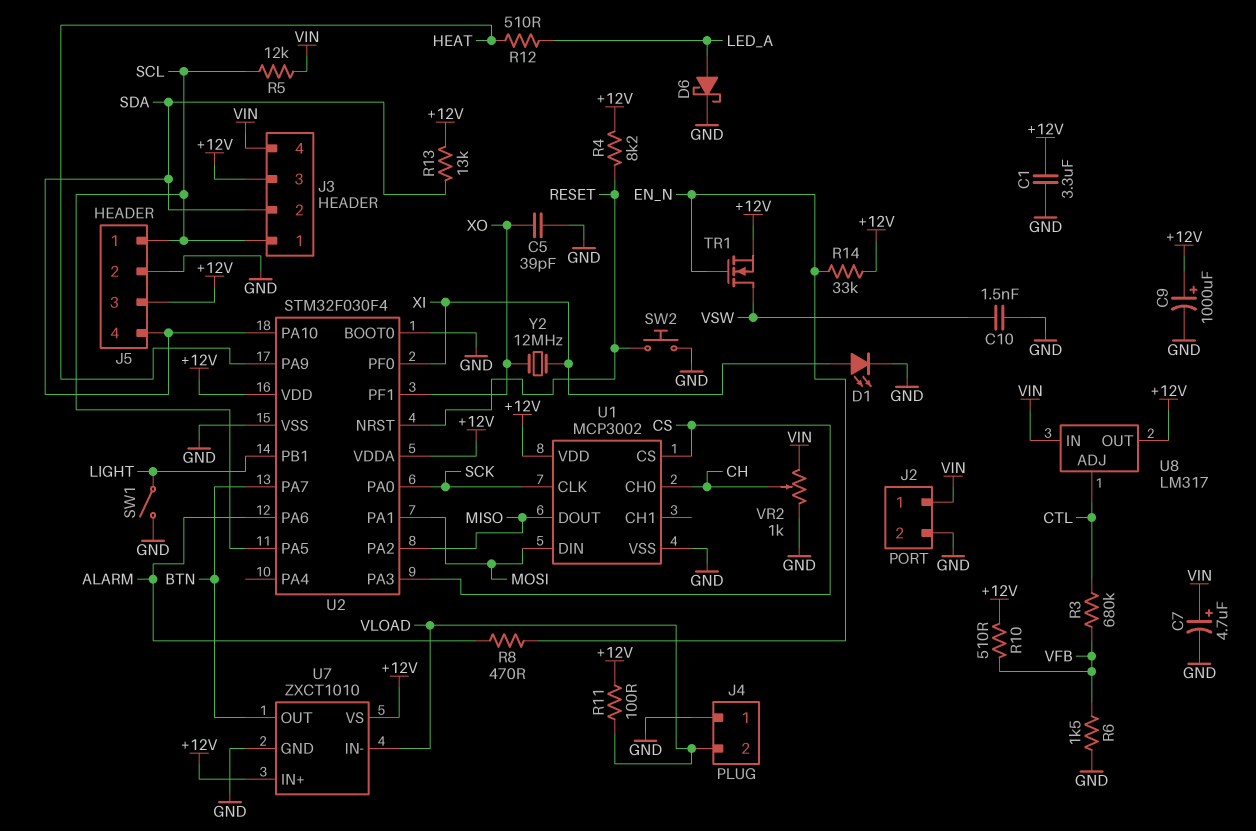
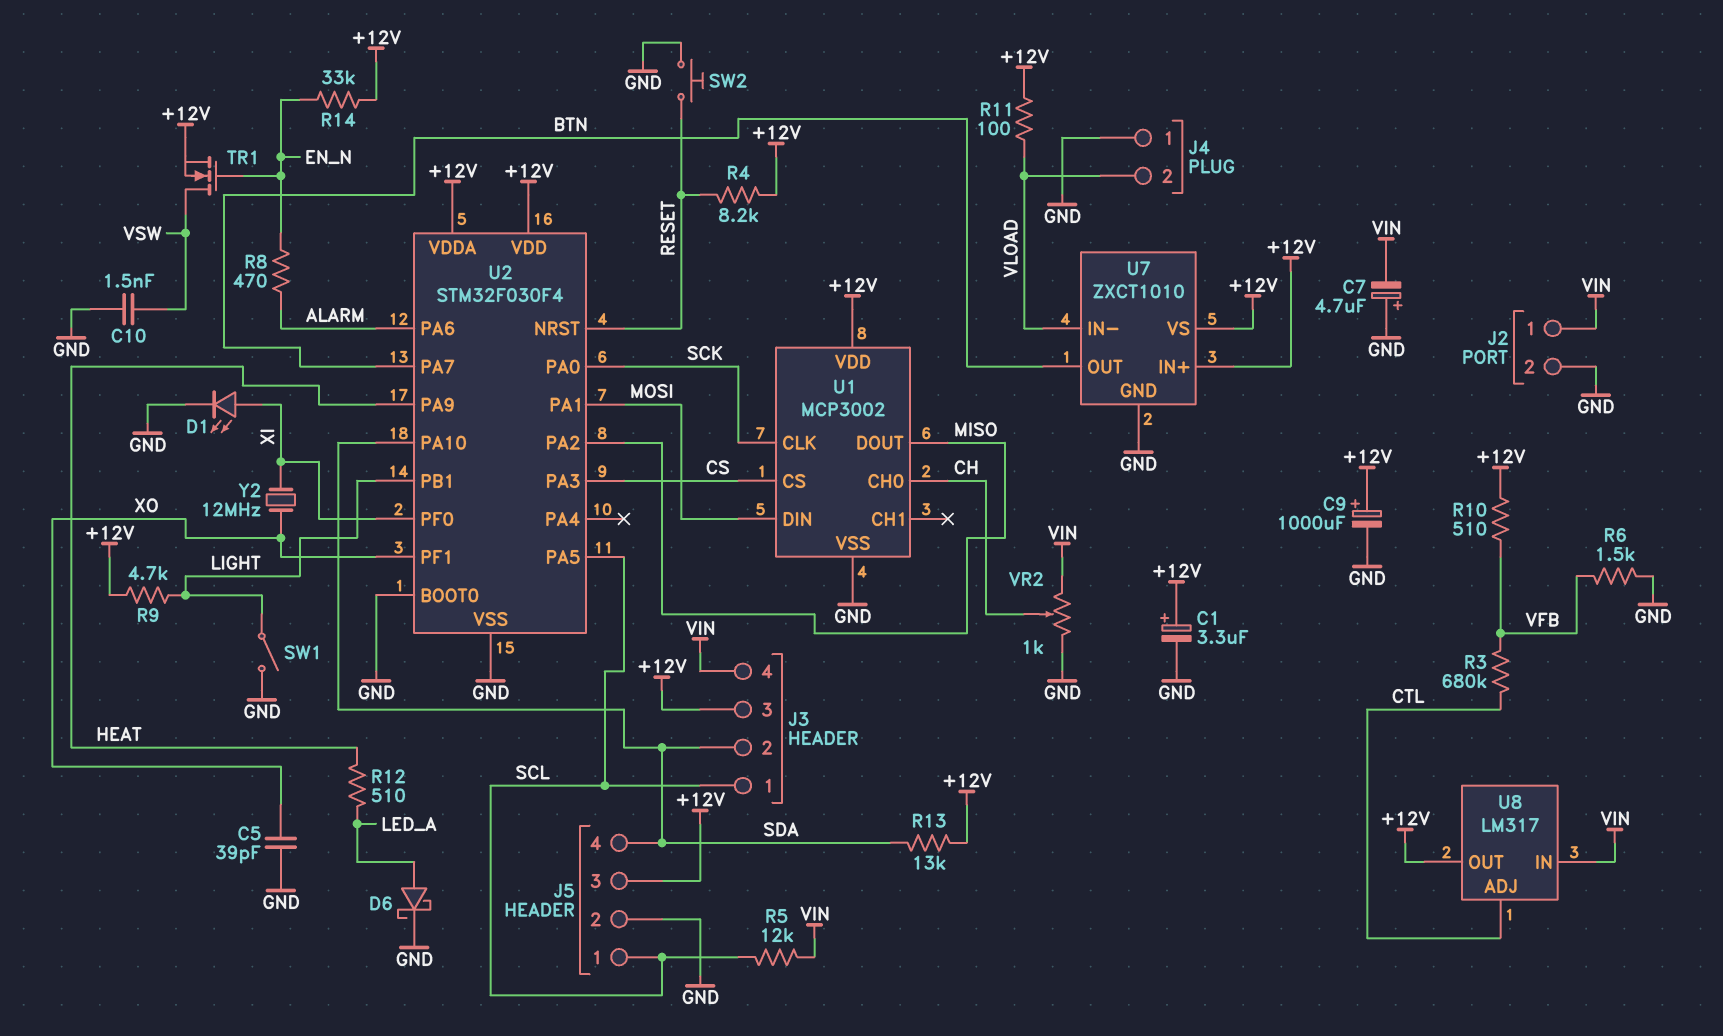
C1: 3.3uF (+12V, GND) -> 3.3uF (plus +12V, minus GND)
C7: 4.7uF (plus VIN, minus GND) -> 4.7uF (plus GND, minus VIN)
R9: none -> 4.7k (+12V, LIGHT)

